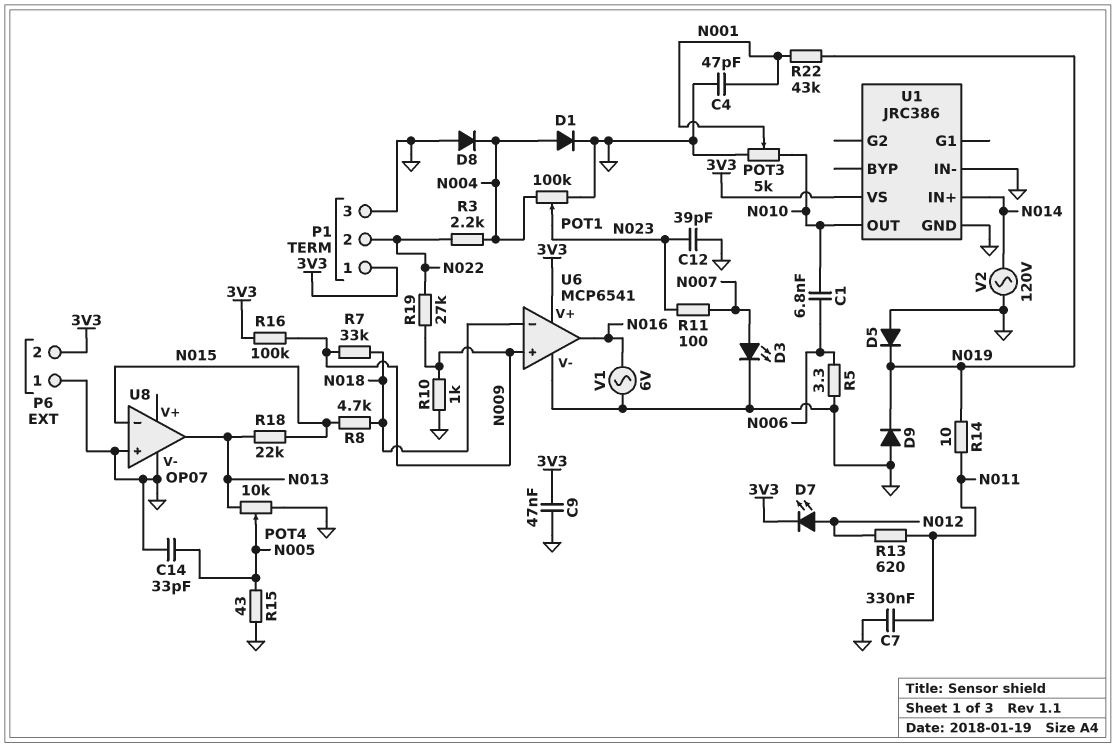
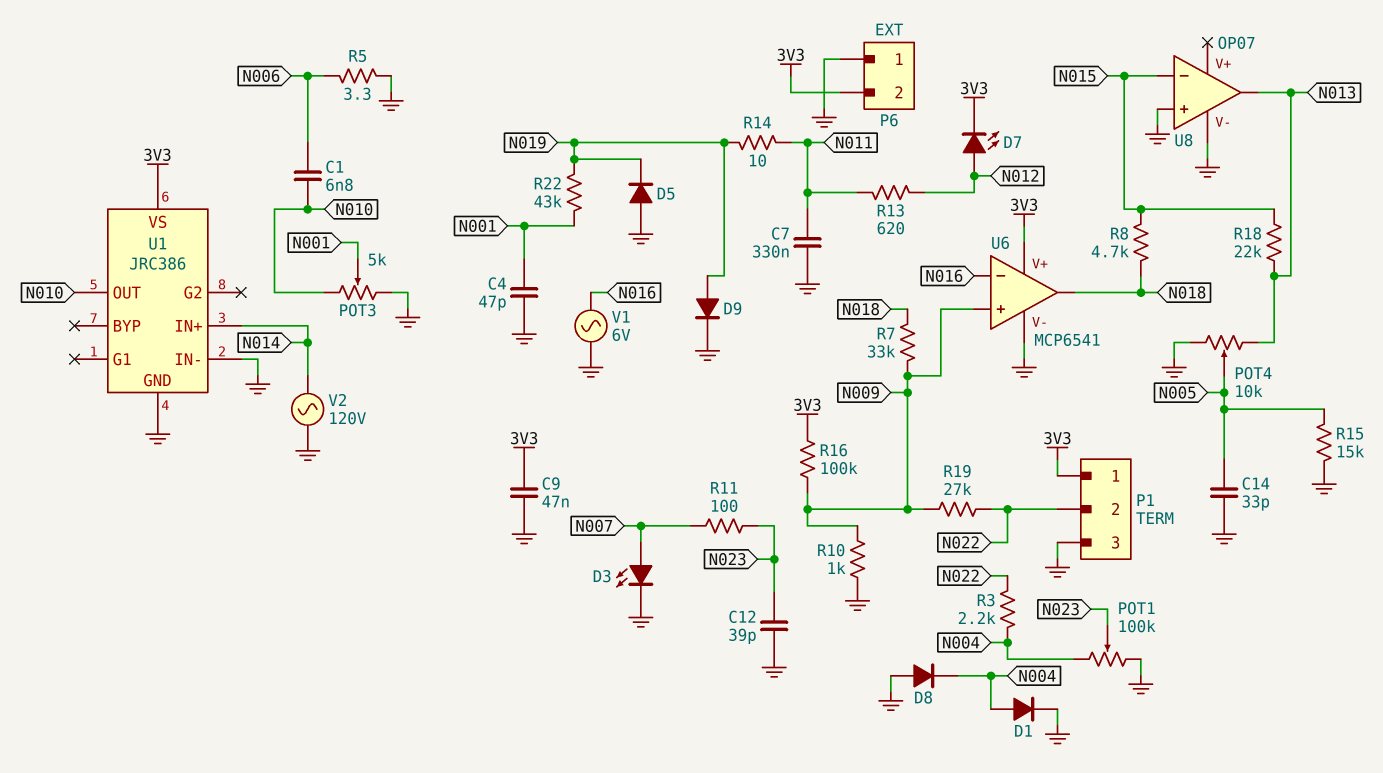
D9: diode (A GND, K N019) -> diode (A N019, K GND)
R15: 43 (GND, N005) -> 15k (GND, N005)
U6 pin in-: N018 -> N016
U6 pin out: N016 -> N018

